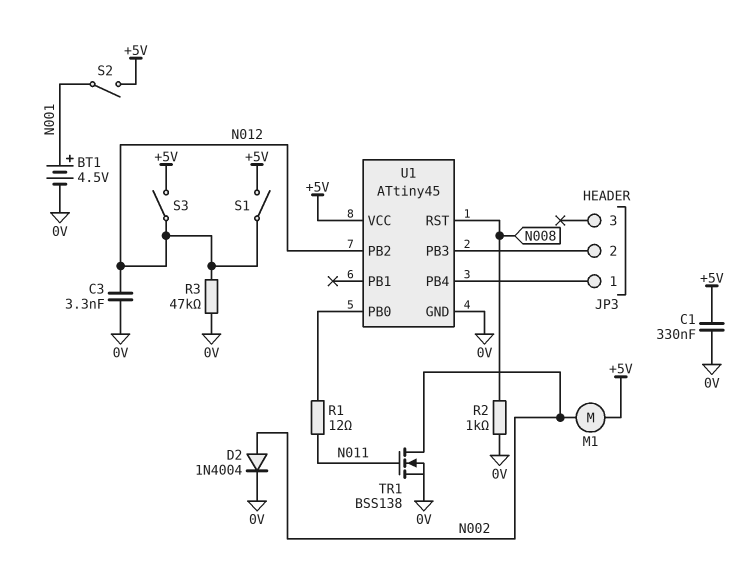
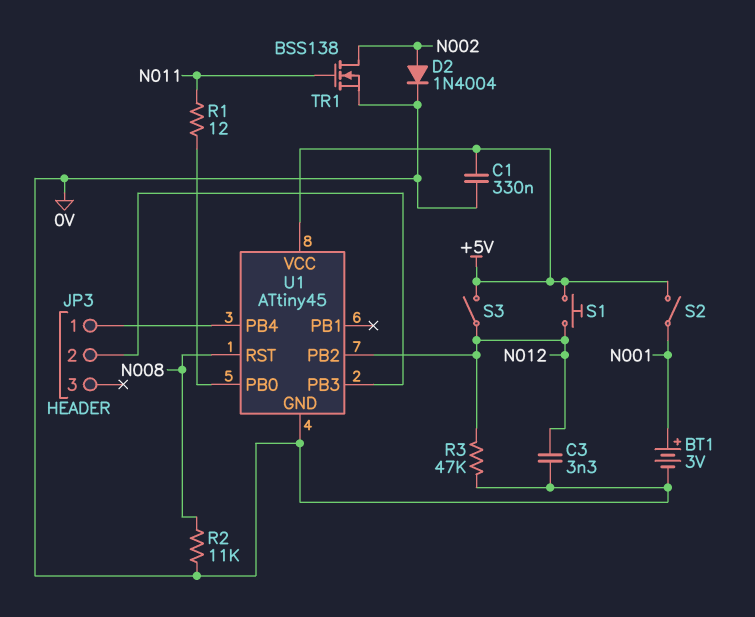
BT1: 4.5V (plus N001, minus 0V) -> 3V (plus N001, minus 0V)
M1: motor (+5V, N002) -> none
R2: 1k (0V, N008) -> 11k (0V, N008)
S1: switch (+5V, N012) -> button (+5V, N012)

